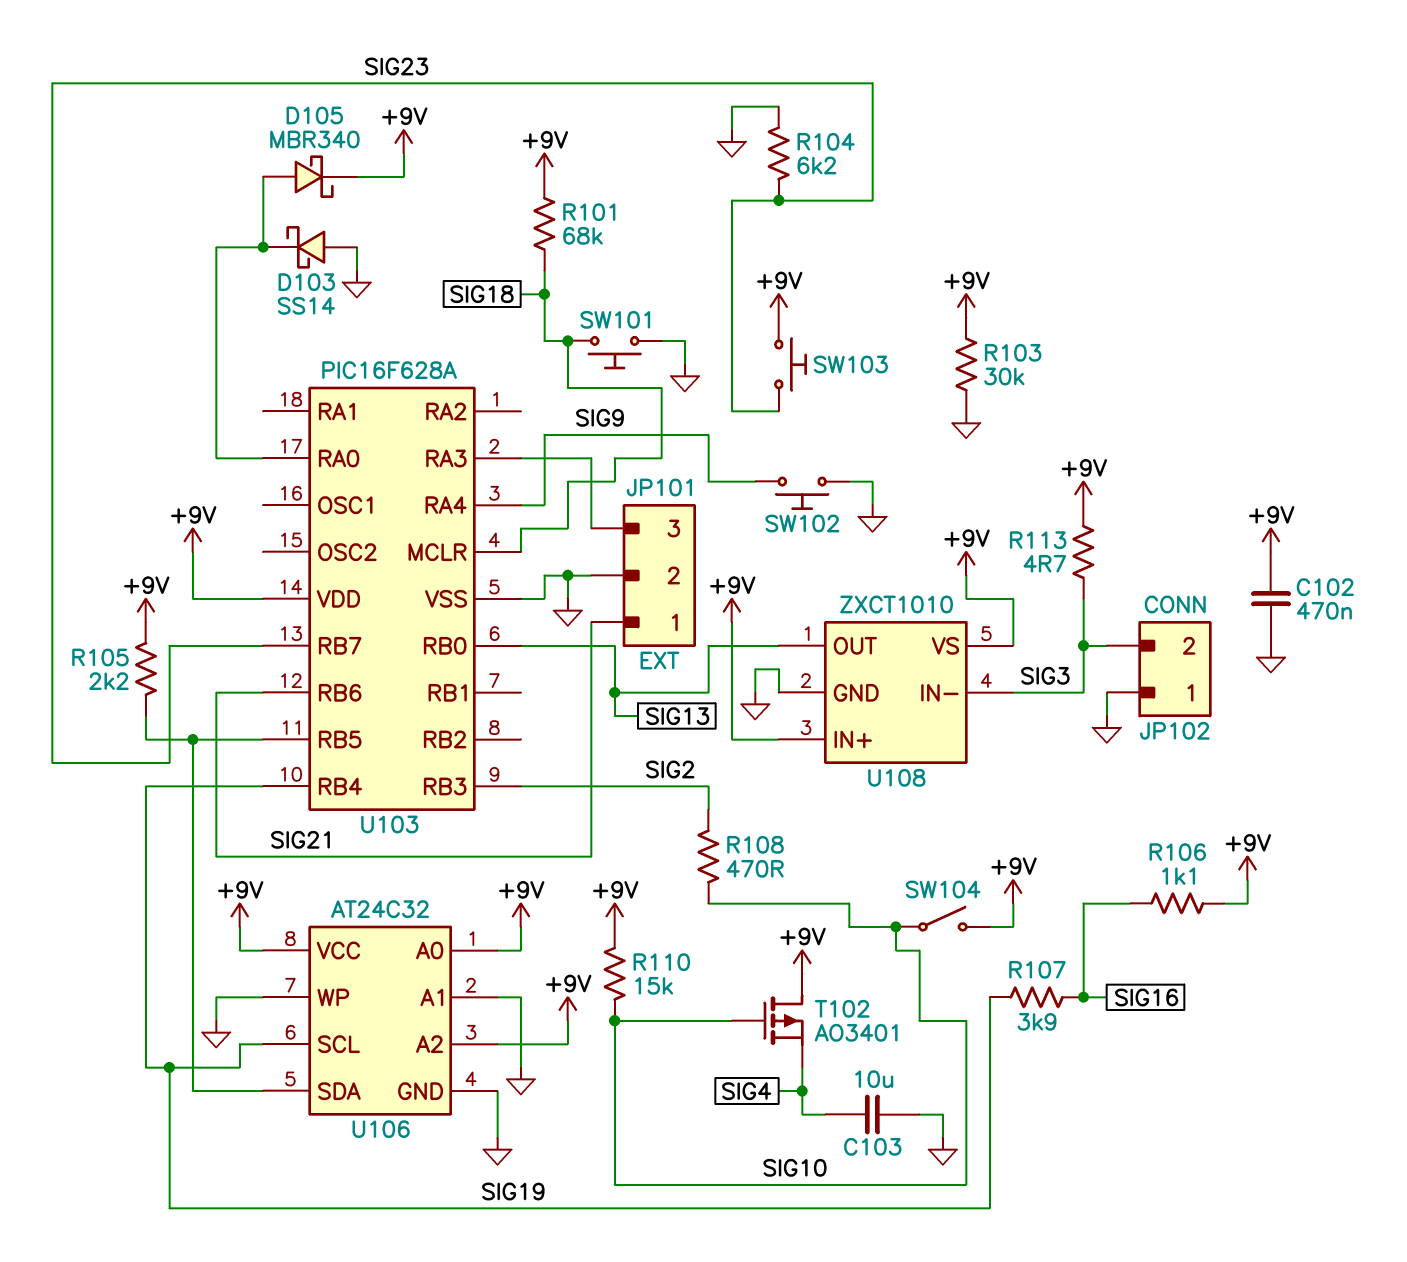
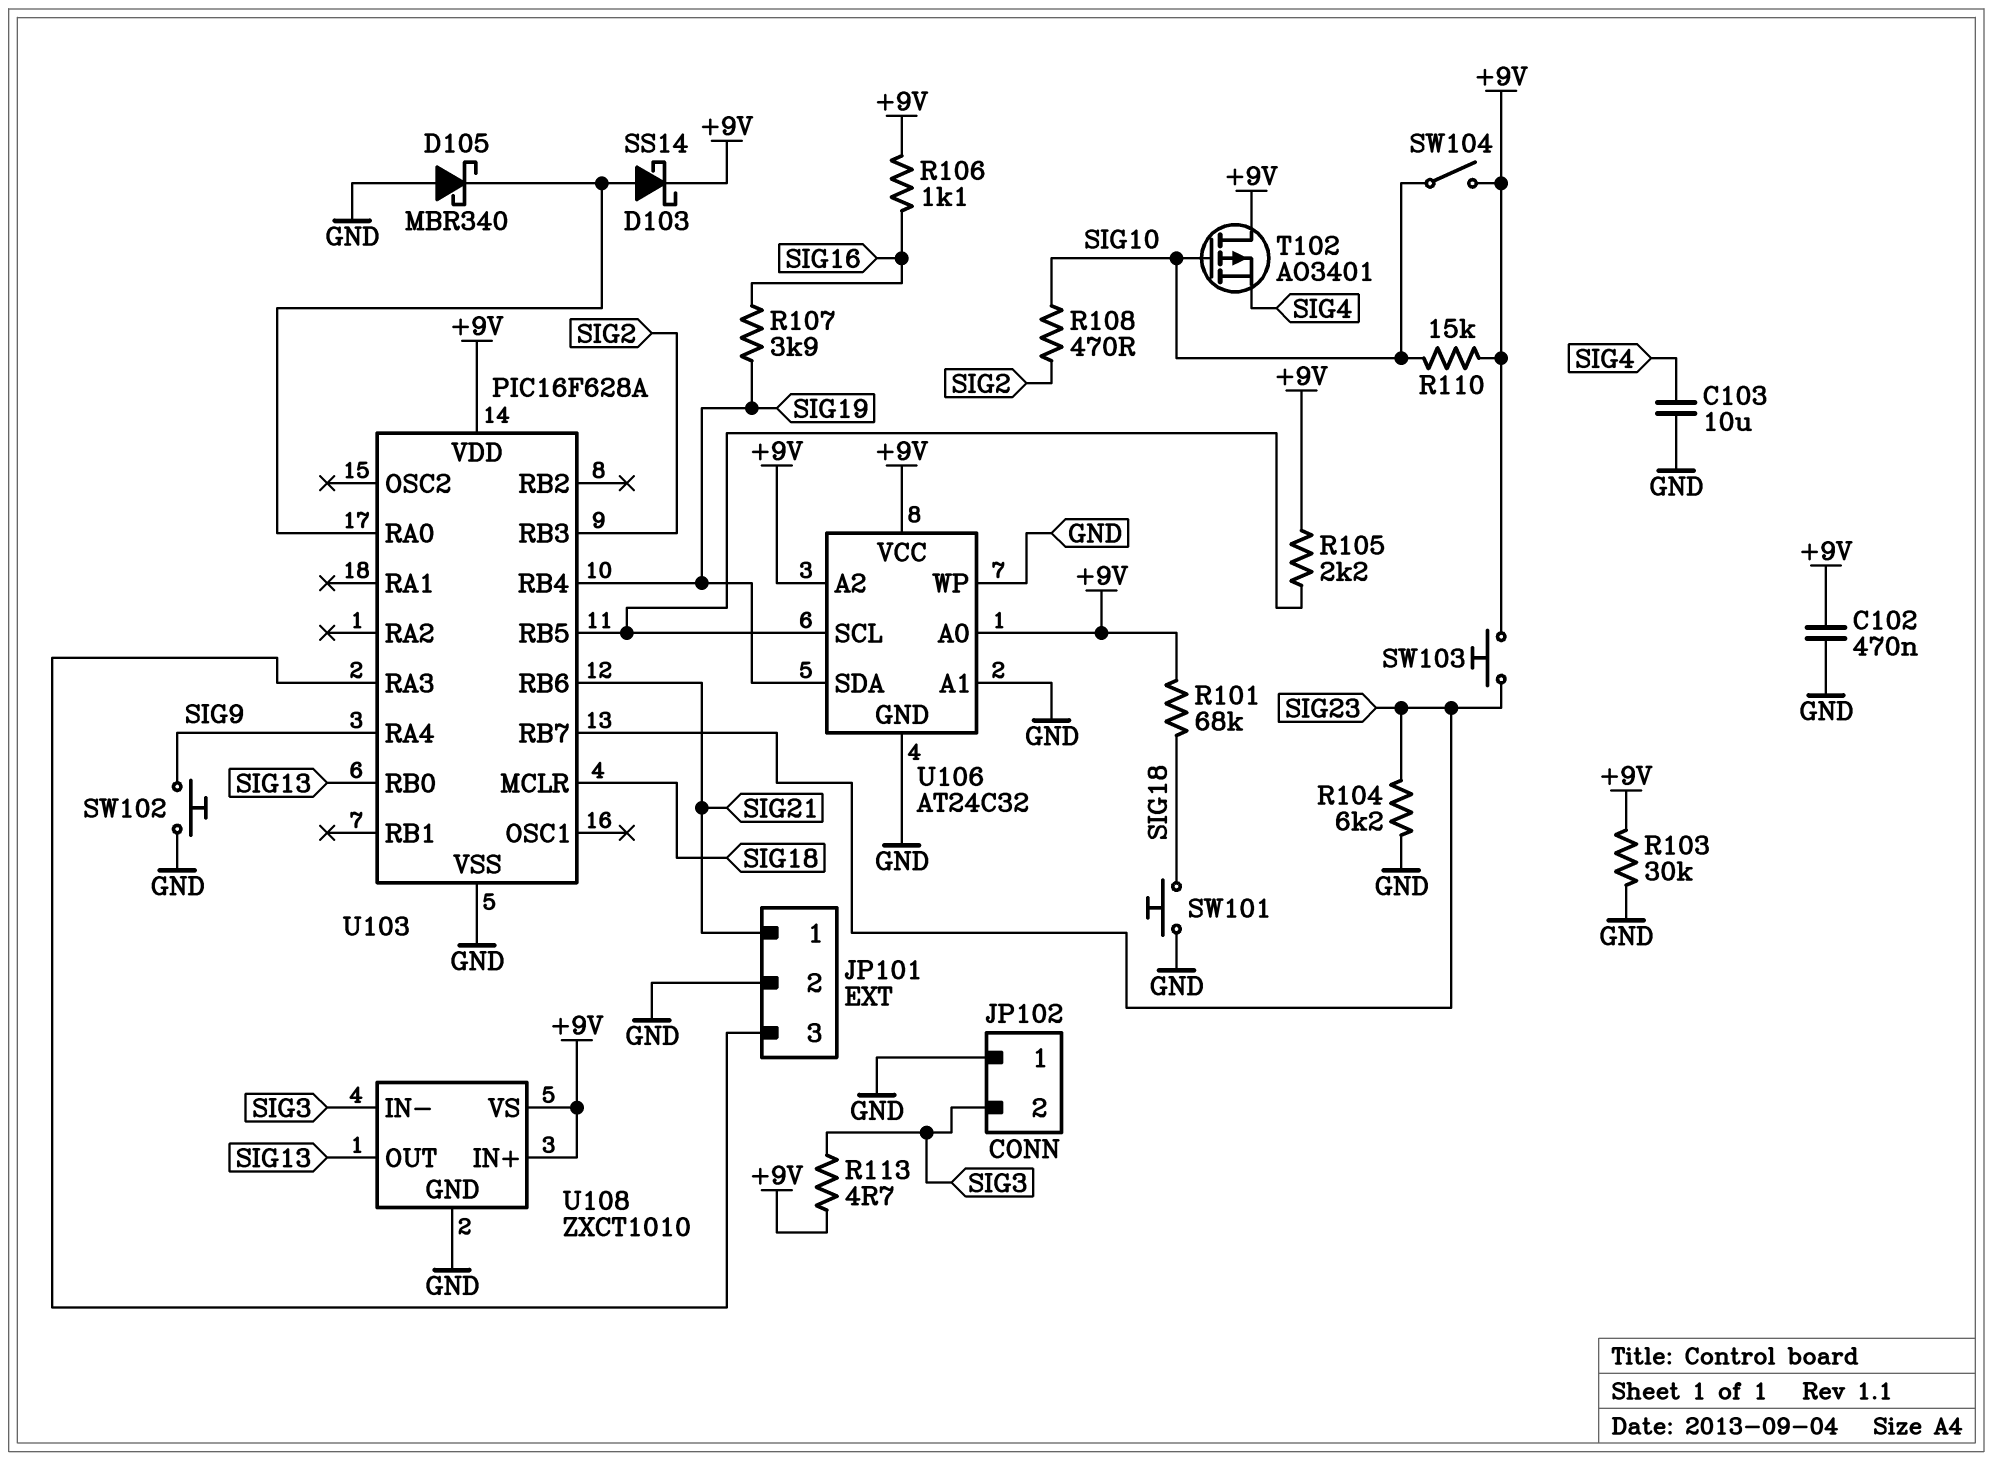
D103: schottky SS14 (A GND, K U103/RA0) -> schottky SS14 (A U103/RA0, K +9V)
D105: schottky MBR340 (A U103/RA0, K +9V) -> schottky MBR340 (A GND, K U103/RA0)
U106 pin SCL: SIG19 -> U103/RB5
U106 pin SDA: U103/RB5 -> SIG19

